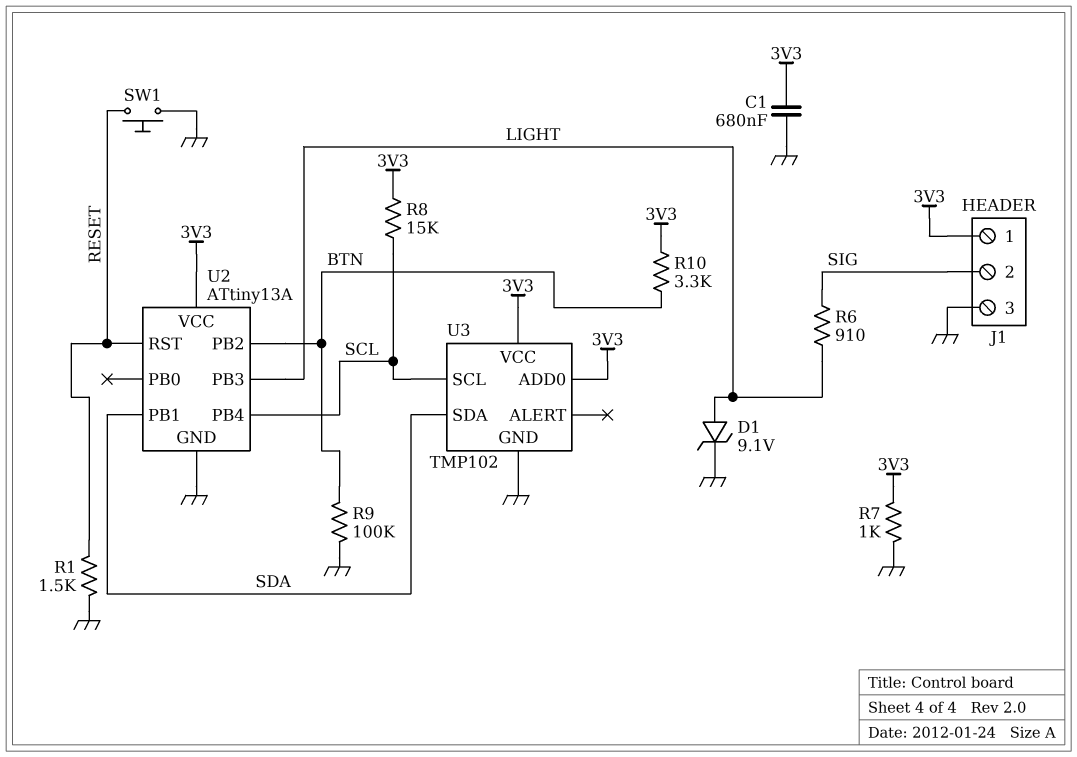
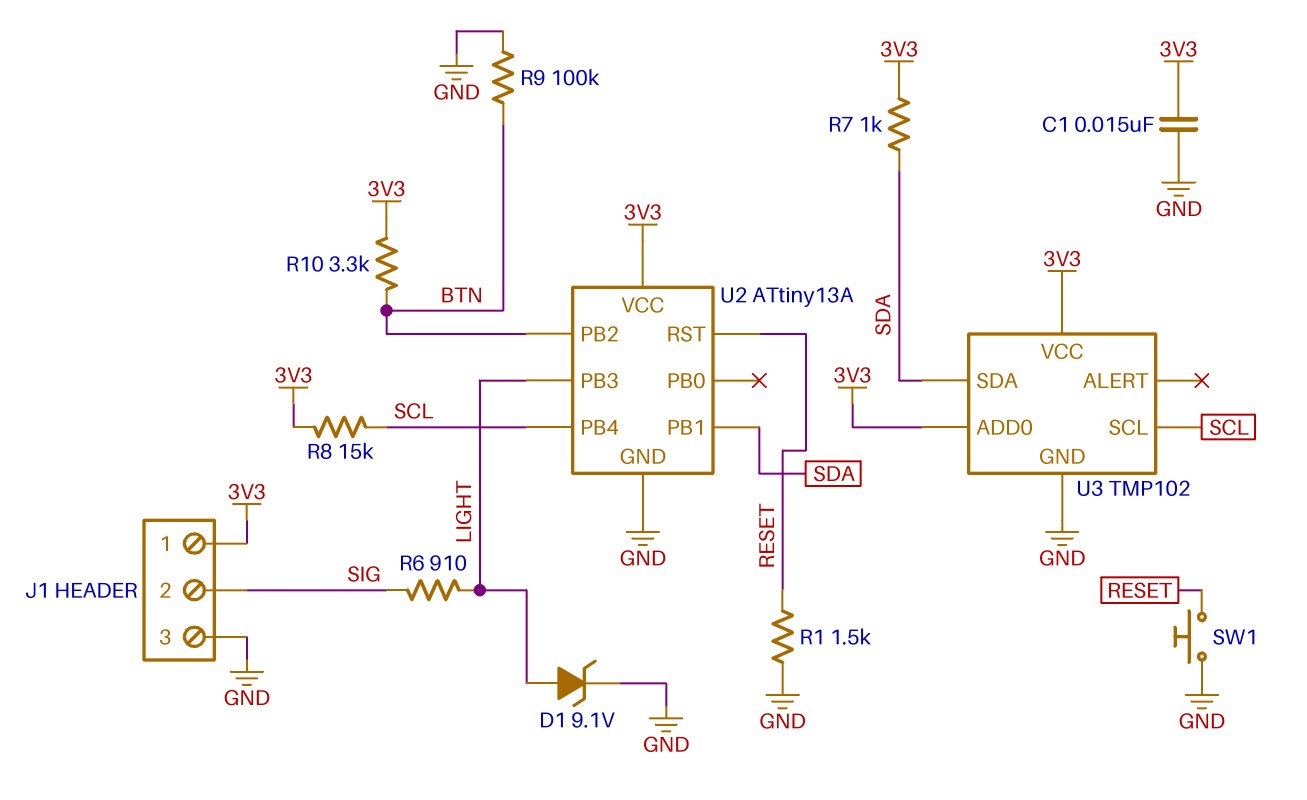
C1: 680nF (3V3, GND) -> 15nF (3V3, GND)
R7: 1k (3V3, GND) -> 1k (3V3, SDA)

